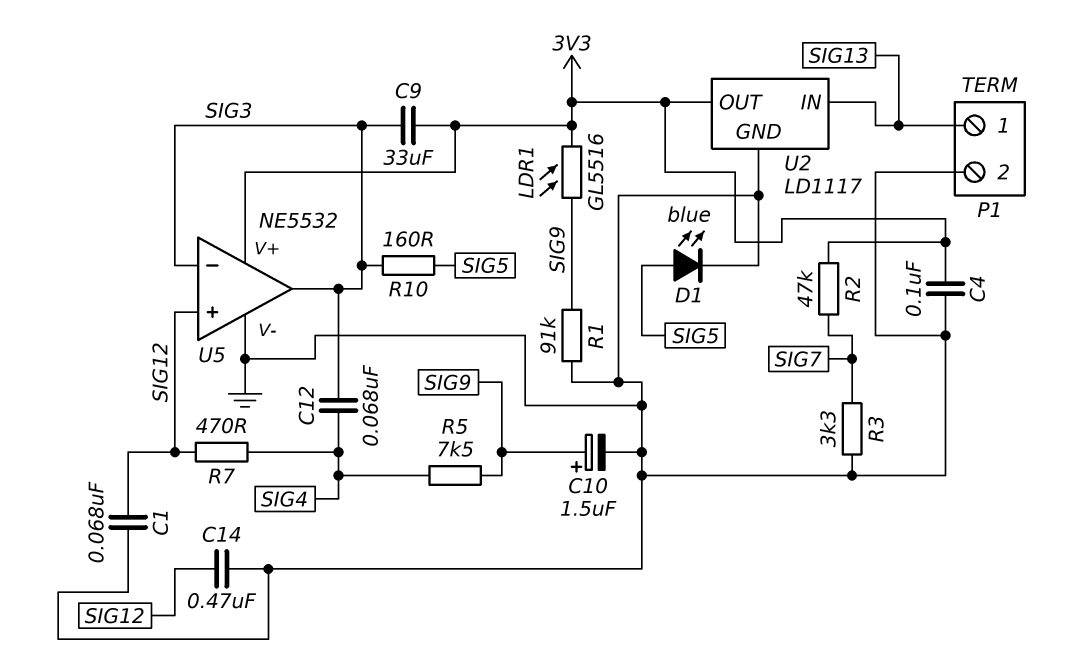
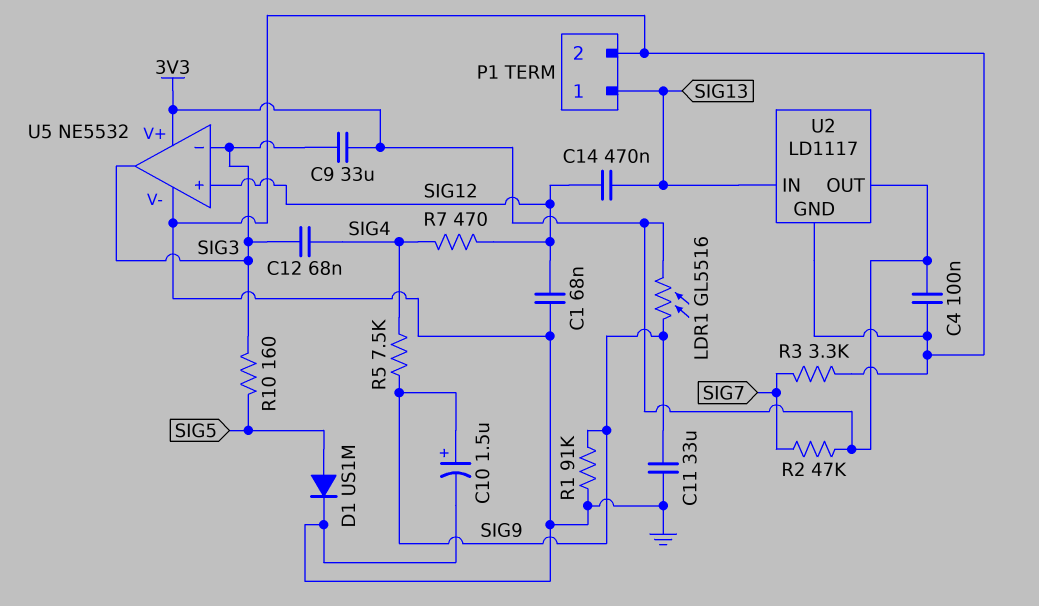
C11: none -> 33uF (GND, SIG9)
C14: 470nF (GND, SIG12) -> 470nF (SIG12, SIG13)
D1: LED blue (A SIG5, K GND) -> diode US1M (A SIG5, K GND)

